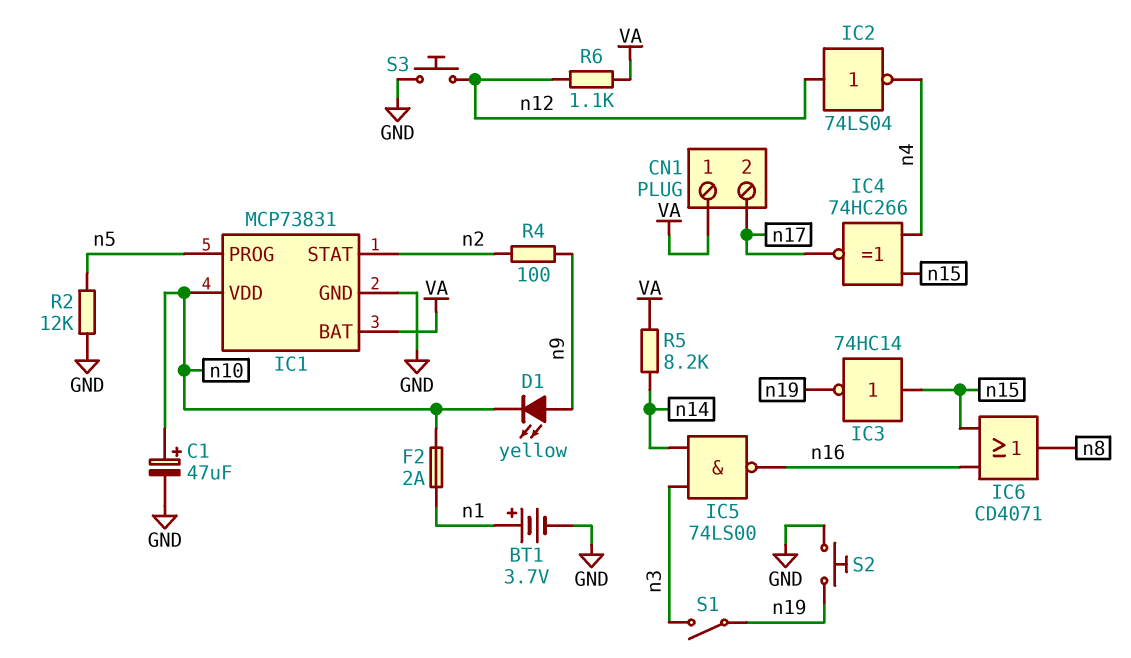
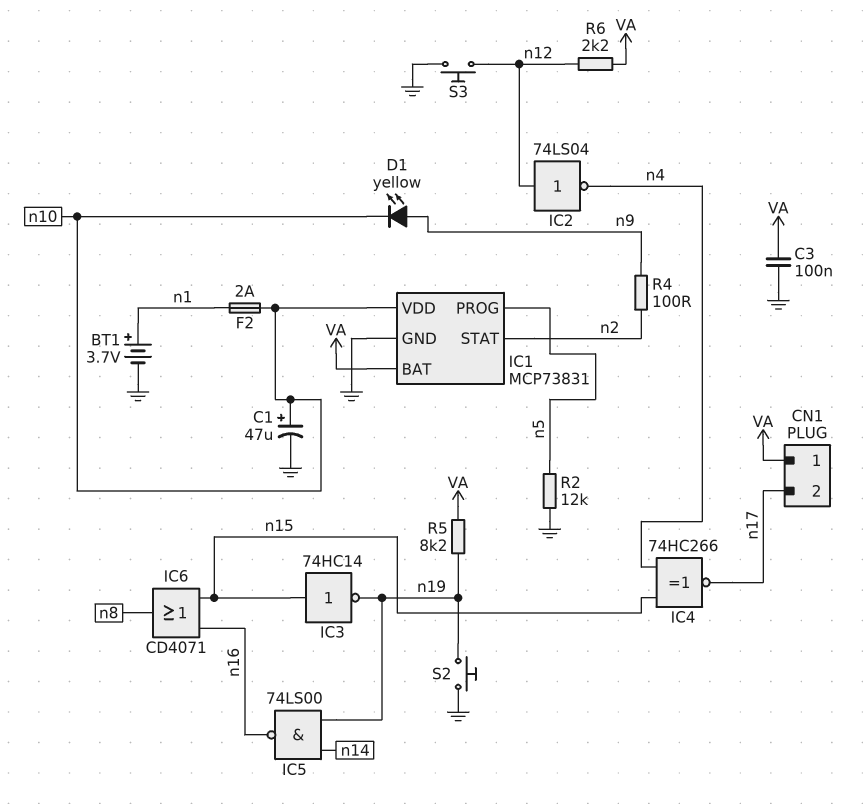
C3: none -> 100nF (GND, VA)
IC5: NAND 74LS00 (in n3, in n14, out n16) -> NAND 74LS00 (in n14, in n19, out n16)
R5: 8.2k (VA, n14) -> 8.2k (VA, n19)
R6: 1.1k (VA, n12) -> 2.2k (VA, n12)
S1: switch (n3, n19) -> none

